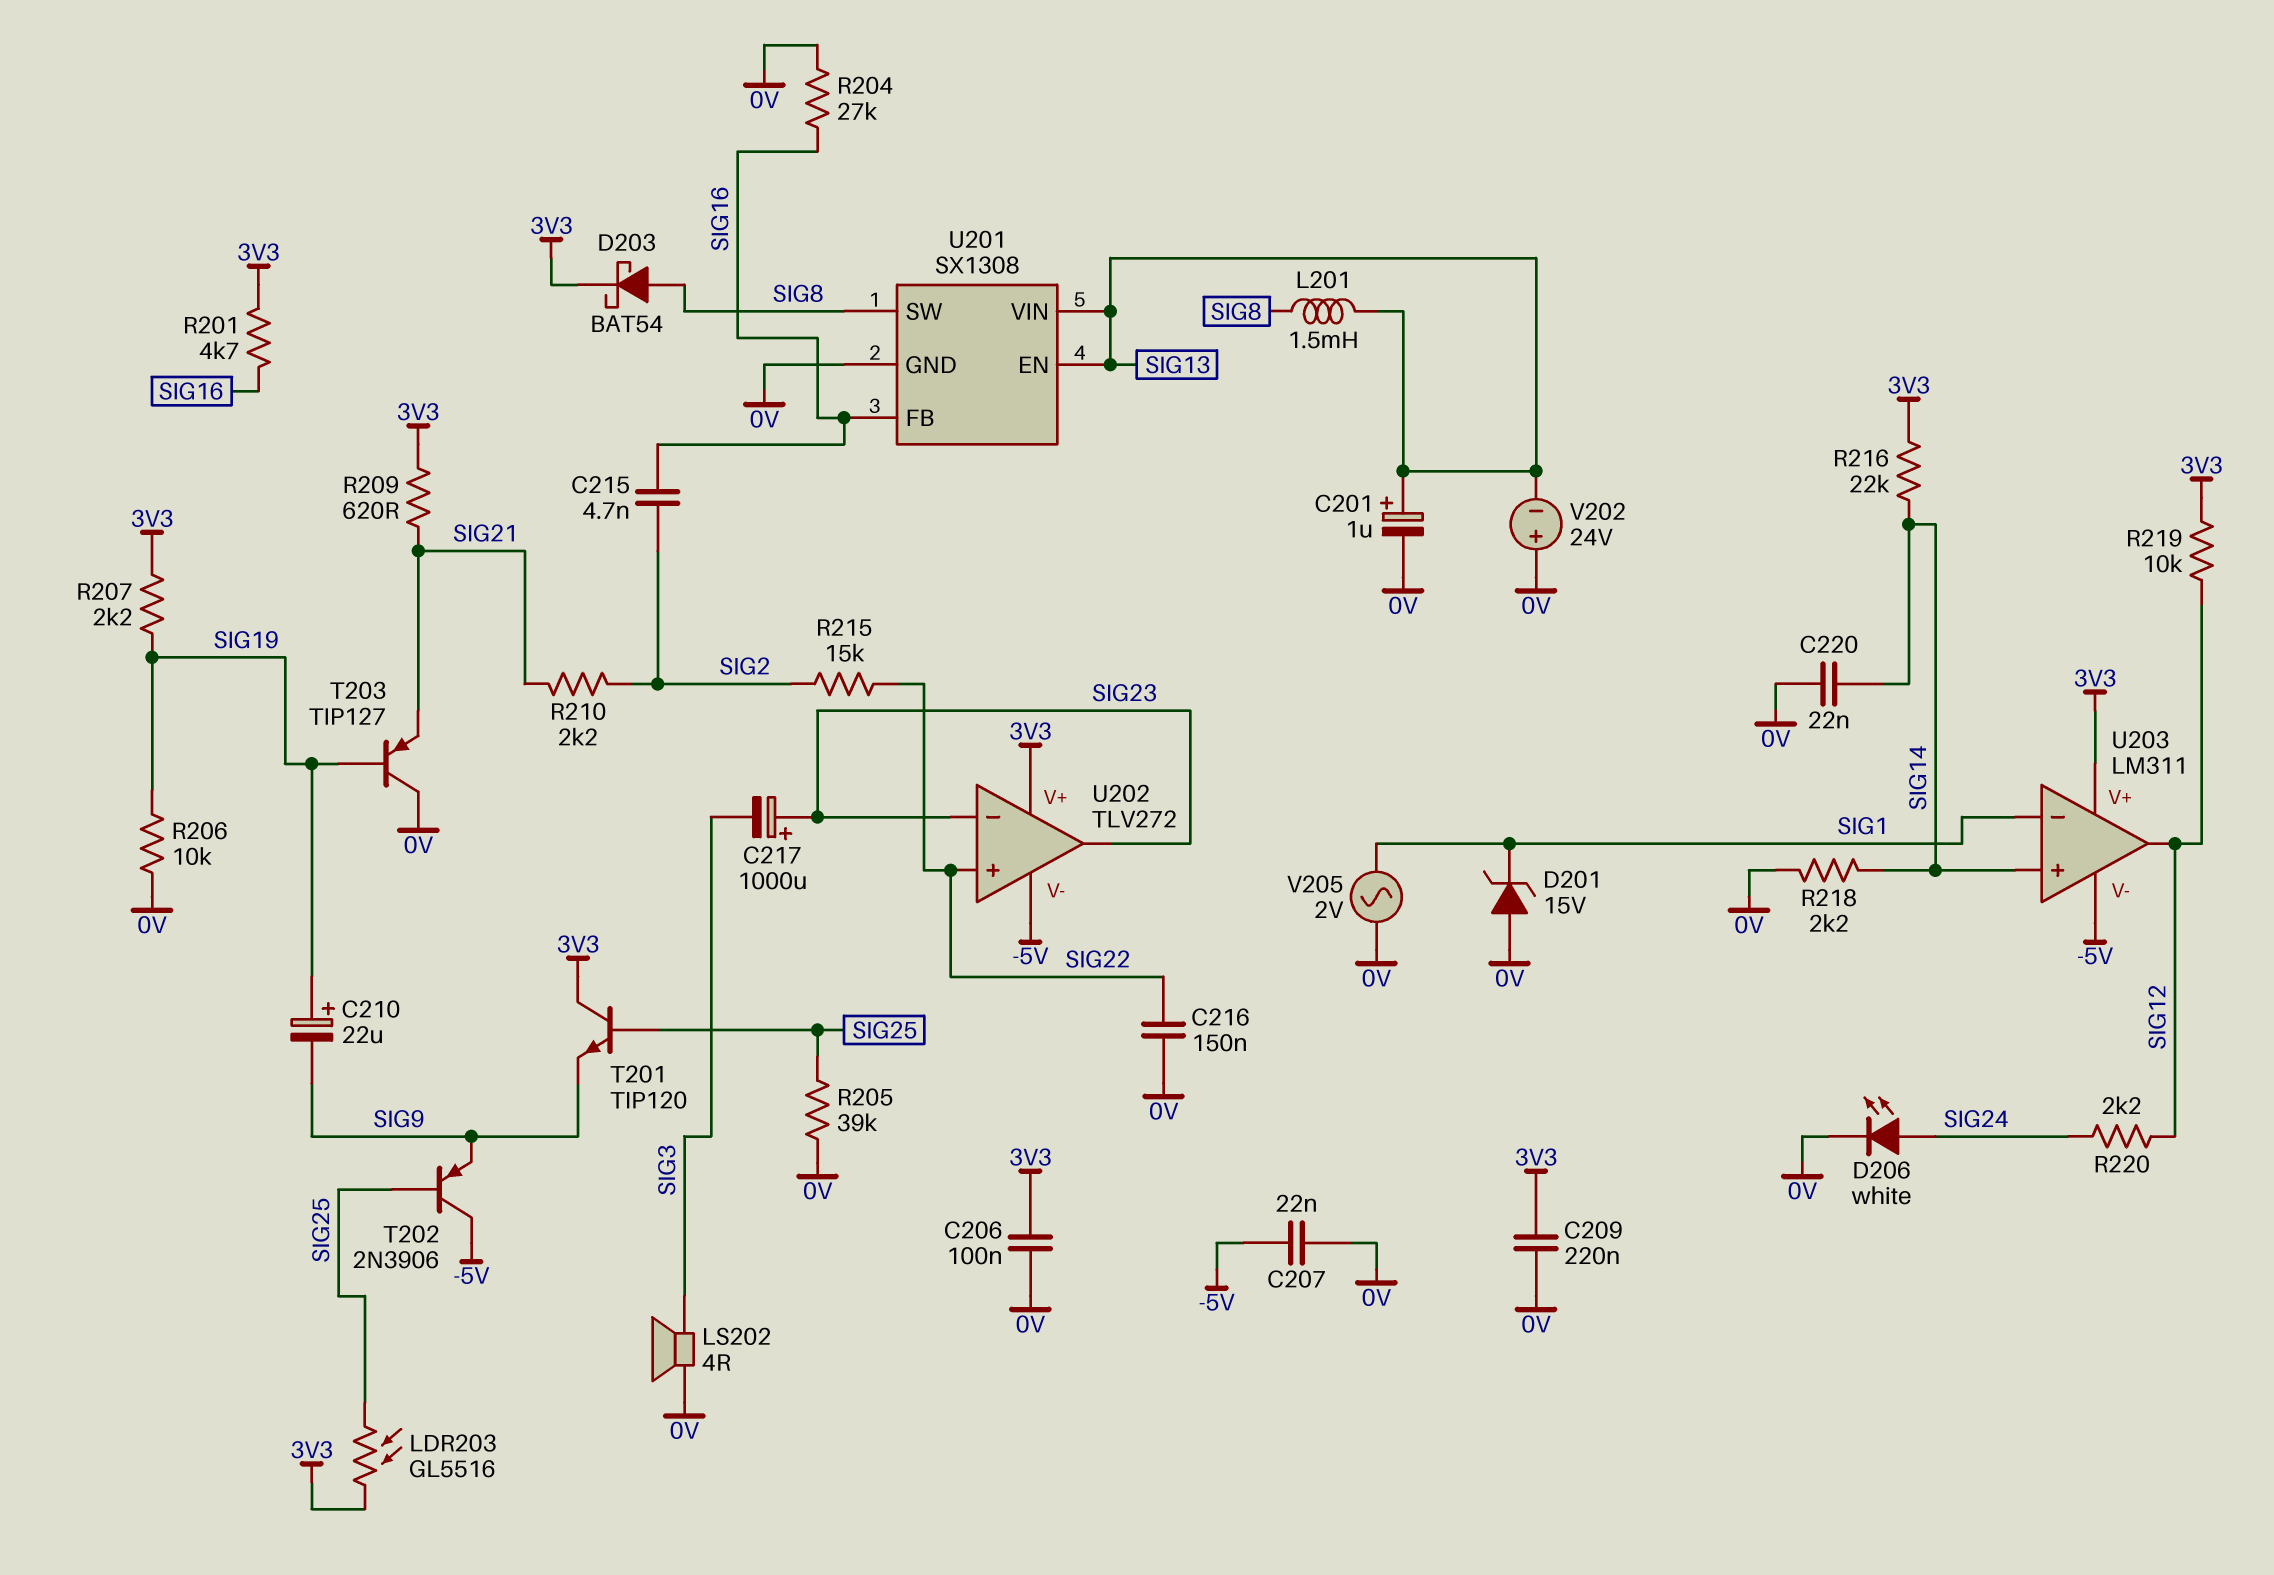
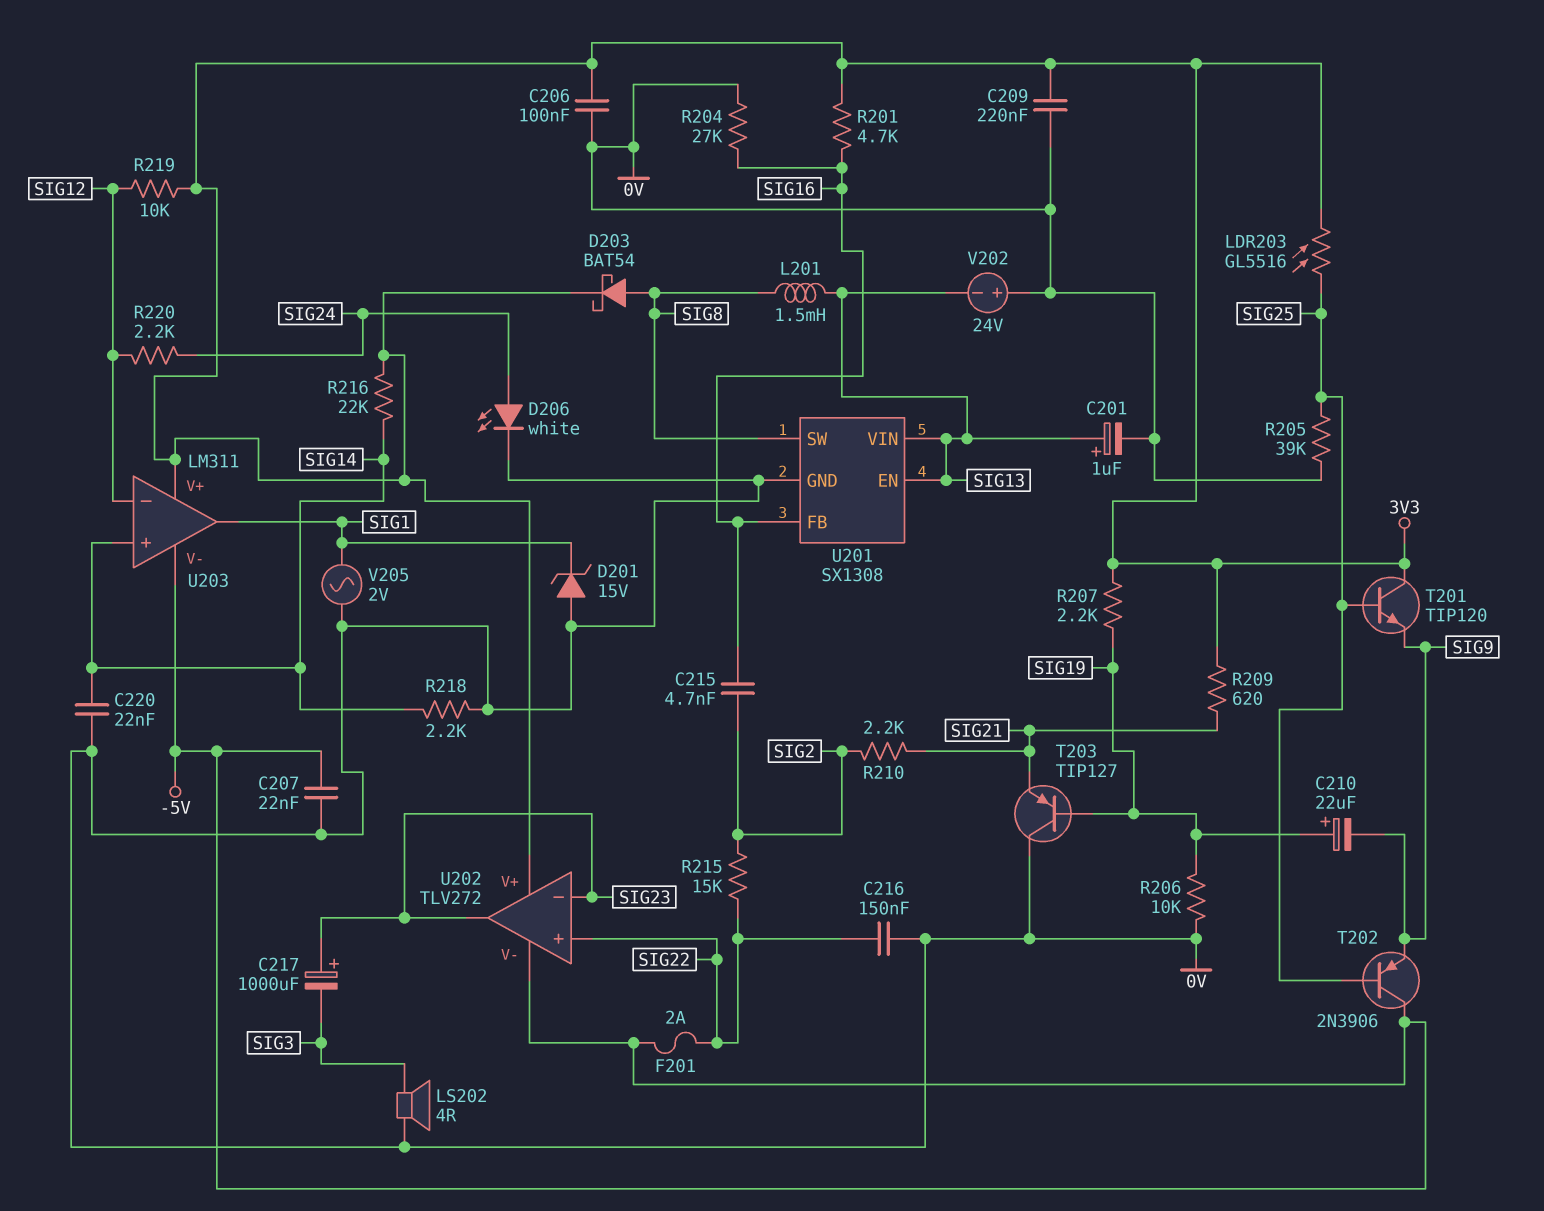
F201: none -> 2A (-5V, SIG22)
U203 pin in-: SIG1 -> SIG12
U203 pin out: SIG12 -> SIG1

